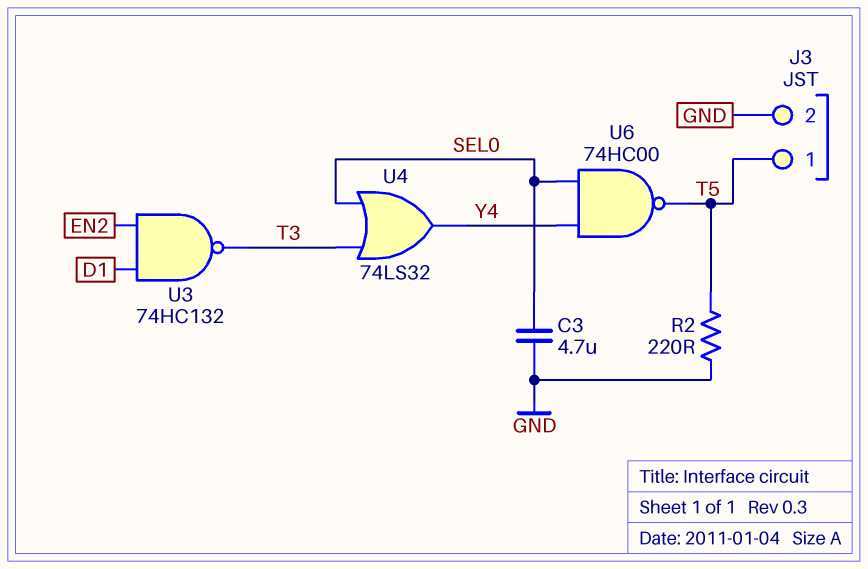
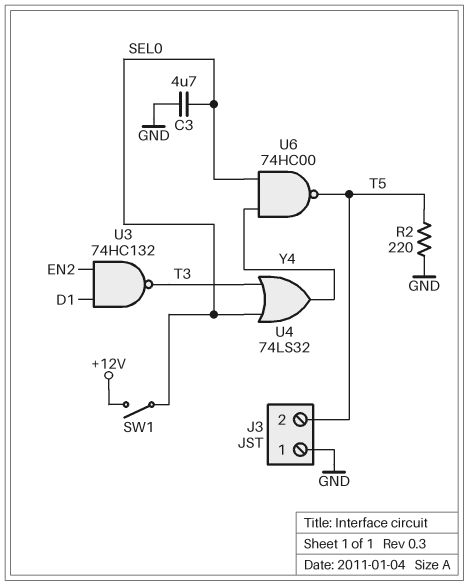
J3 pin 1: T5 -> GND
J3 pin 2: GND -> T5
SW1: none -> switch (+12V, SEL0)

